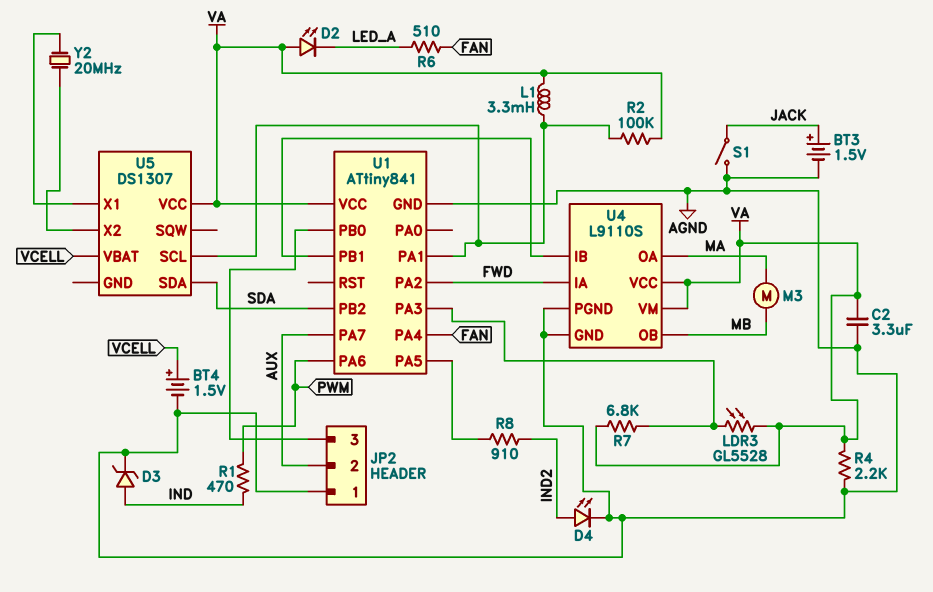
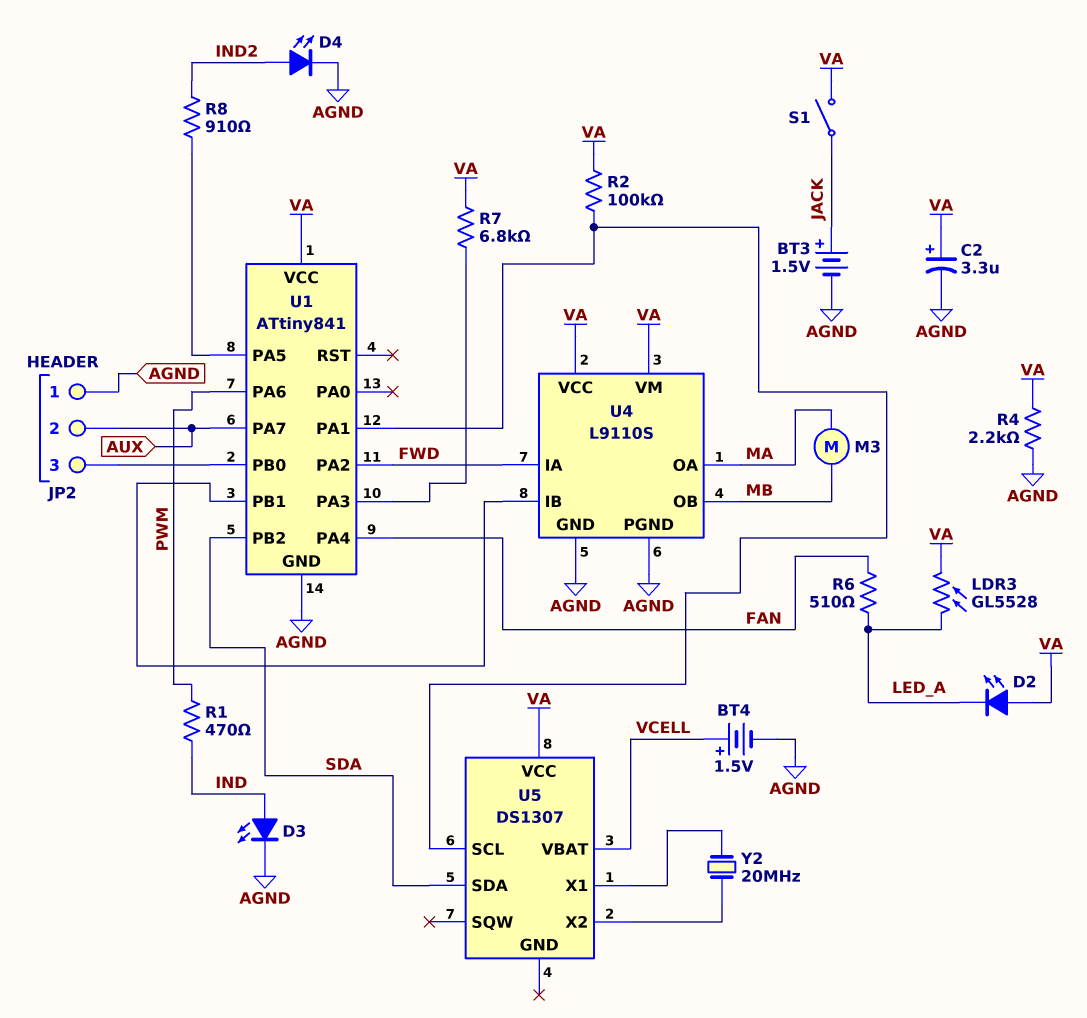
C2: 3.3uF (AGND, VA) -> 3.3uF (plus VA, minus AGND)
D3: zener (A IND, K AGND) -> LED (A IND, K AGND)
L1: 3.3mH (U1/PA1, VA) -> none
LDR3: GL5528 (U1/PA3, VA) -> GL5528 (LED_A, VA)
S1: switch (AGND, JACK) -> switch (JACK, VA)

